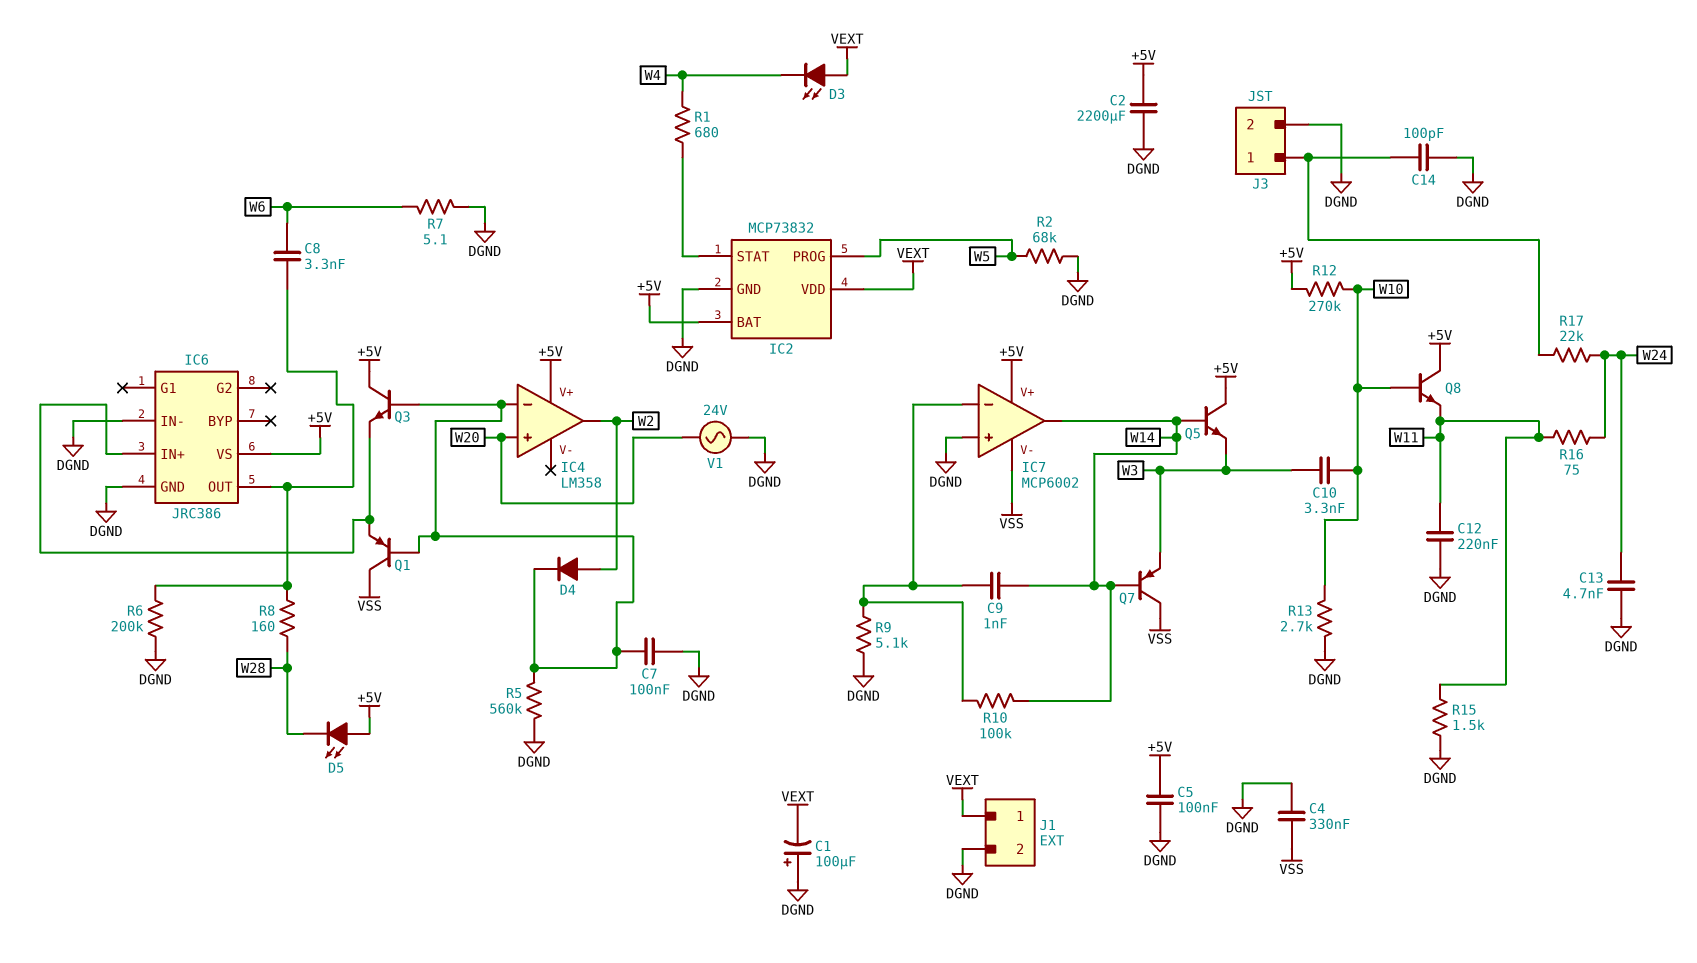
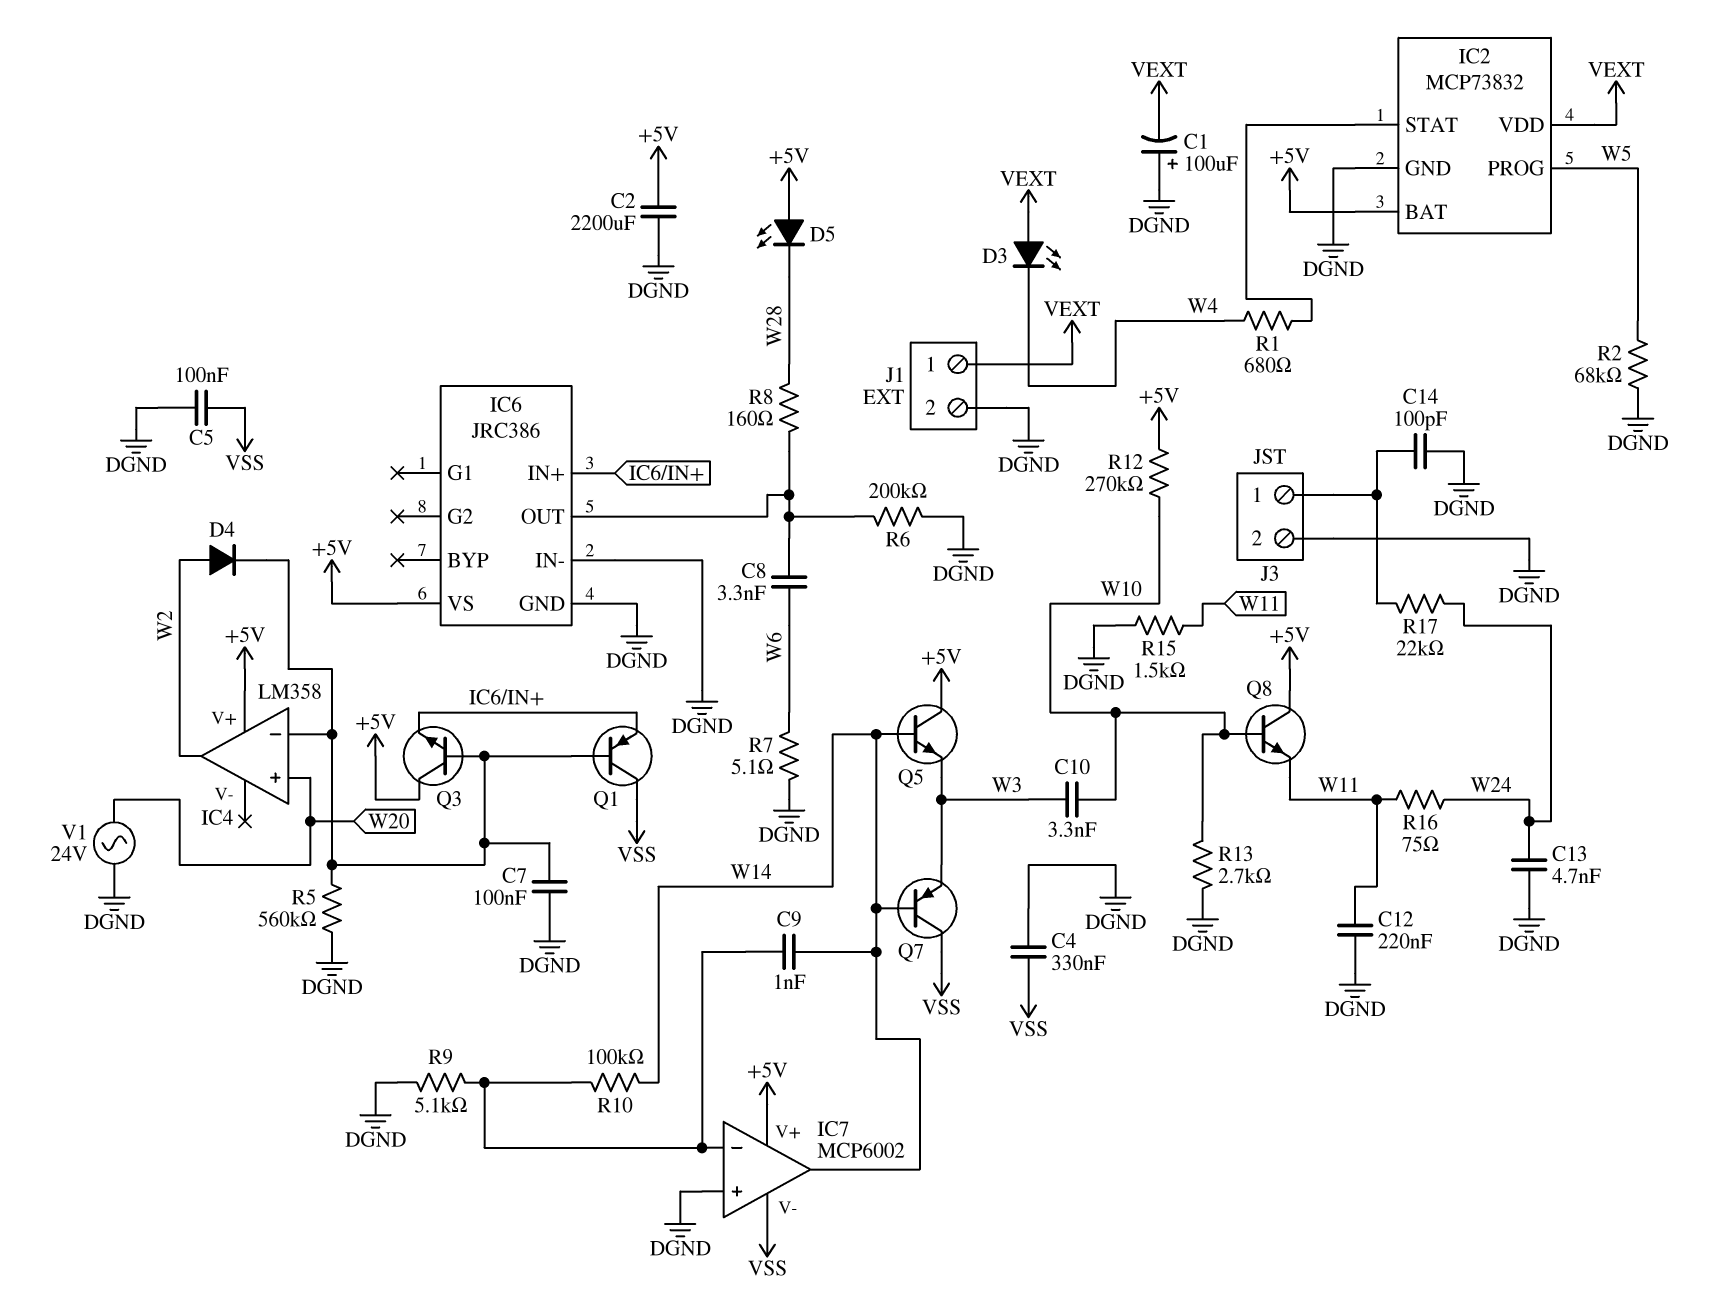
C5: 100nF (+5V, DGND) -> 100nF (DGND, VSS)

